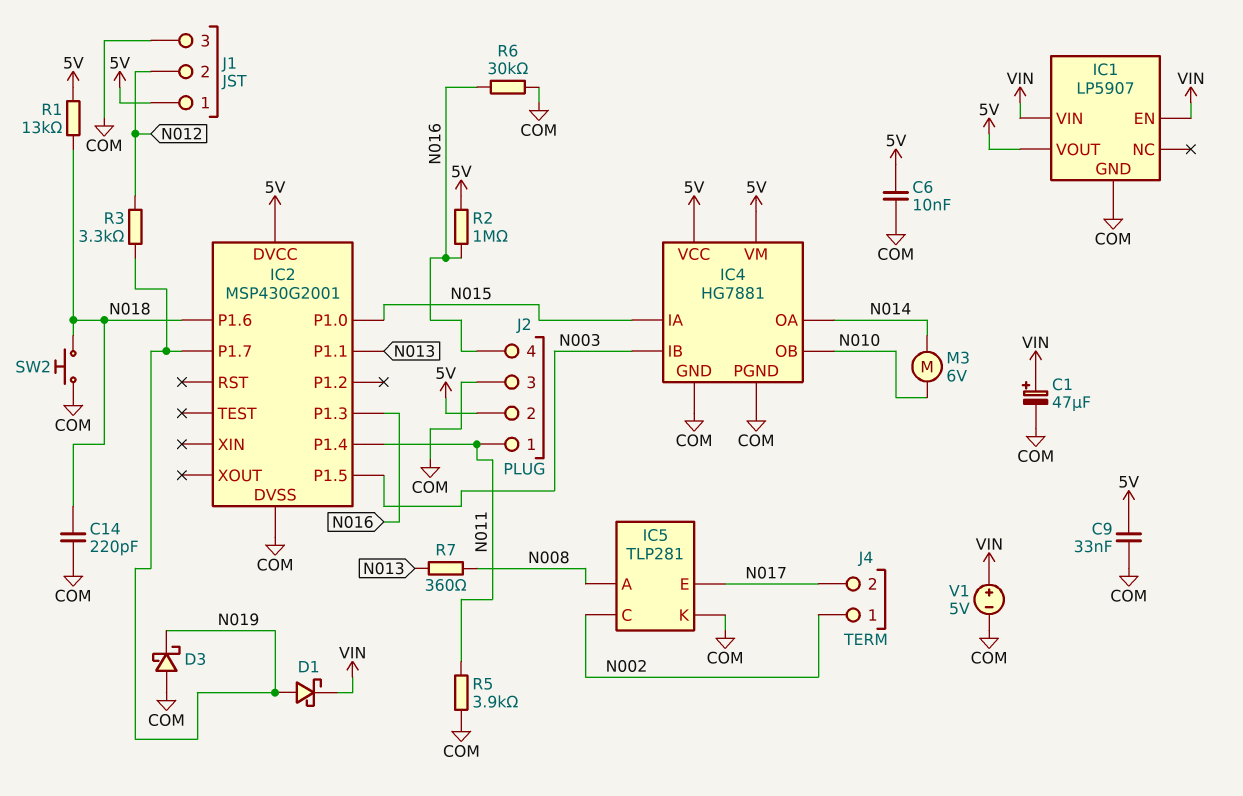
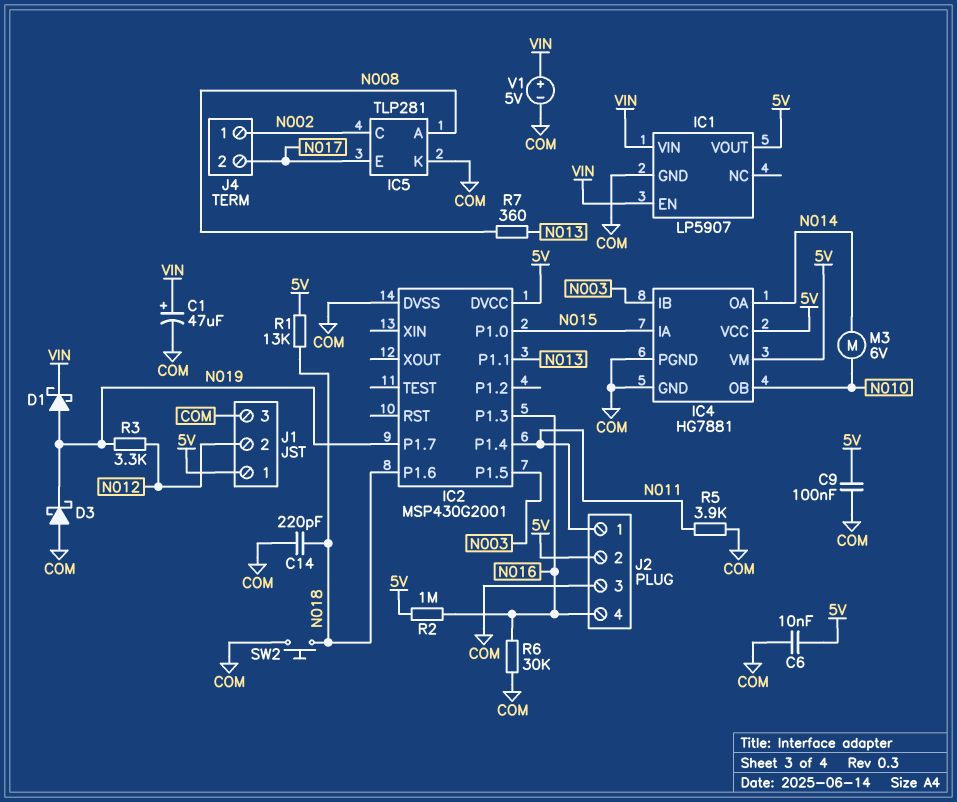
C9: 33nF (5V, COM) -> 100nF (5V, COM)

